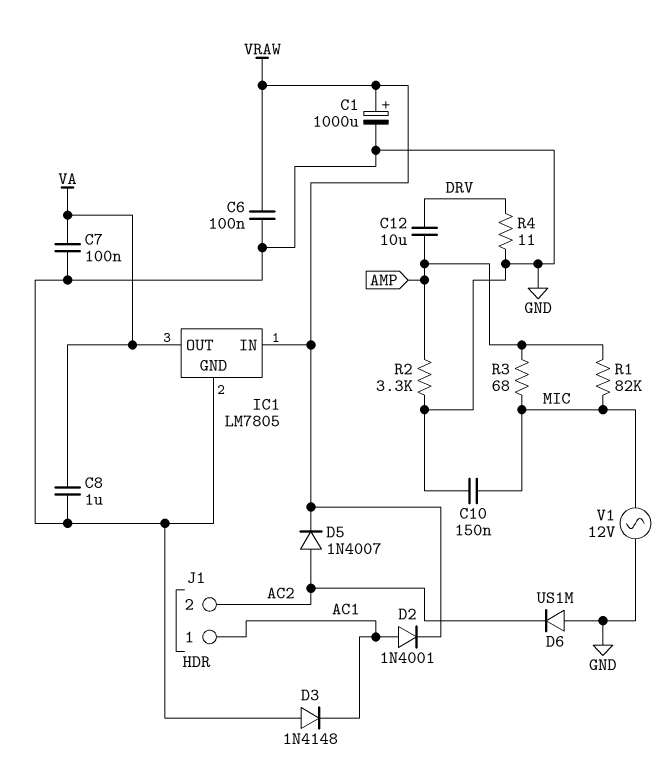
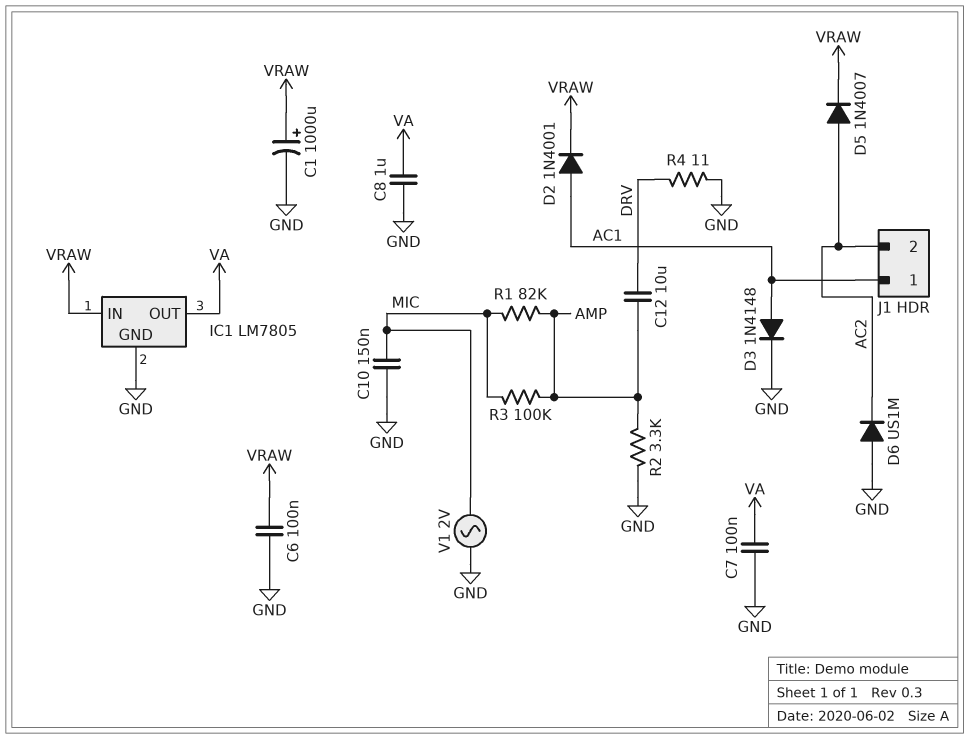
D3: diode 1N4148 (A GND, K AC1) -> diode 1N4148 (A AC1, K GND)
R3: 68 (AMP, MIC) -> 100k (AMP, MIC)
V1: AC 12V (GND, MIC) -> AC 2V (GND, MIC)

